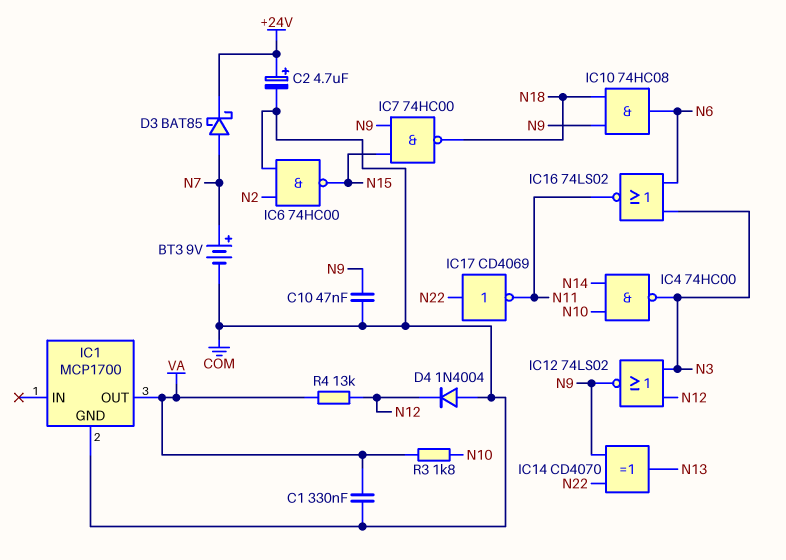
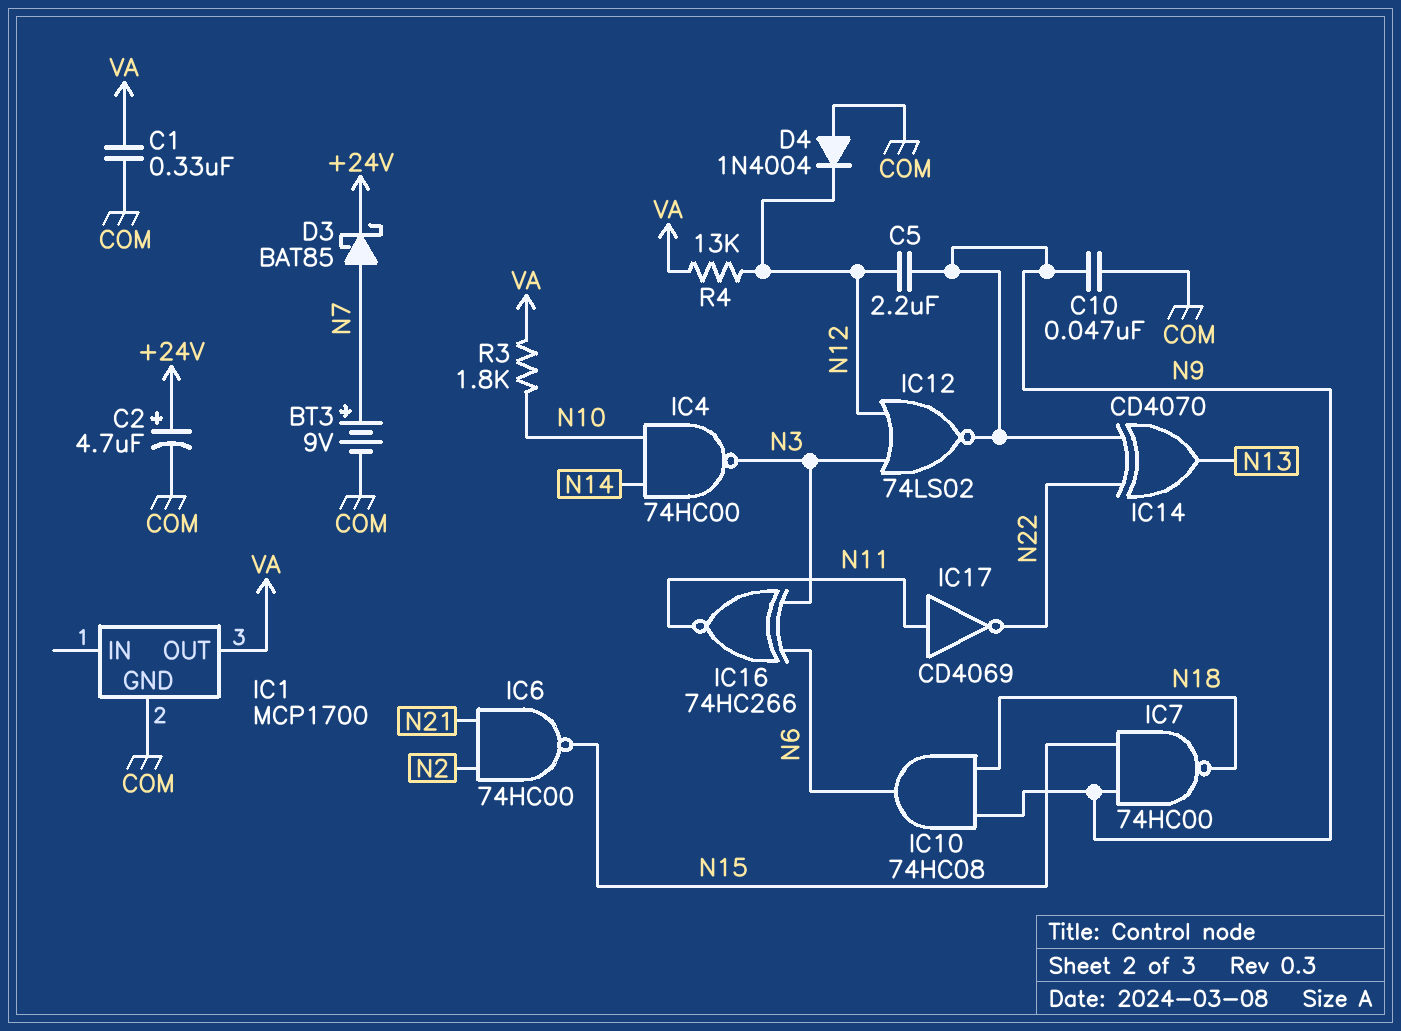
C5: none -> 2.2uF (N9, N12)
IC6: NAND 74HC00 (in COM, in N2, out N15) -> NAND 74HC00 (in N2, in N21, out N15)
IC16: NOR 74LS02 (in N3, in N6, out N11) -> XNOR 74HC266 (in N3, in N6, out N11)
IC17: NOT CD4069 (in N22, out N11) -> NOT CD4069 (in N11, out N22)

